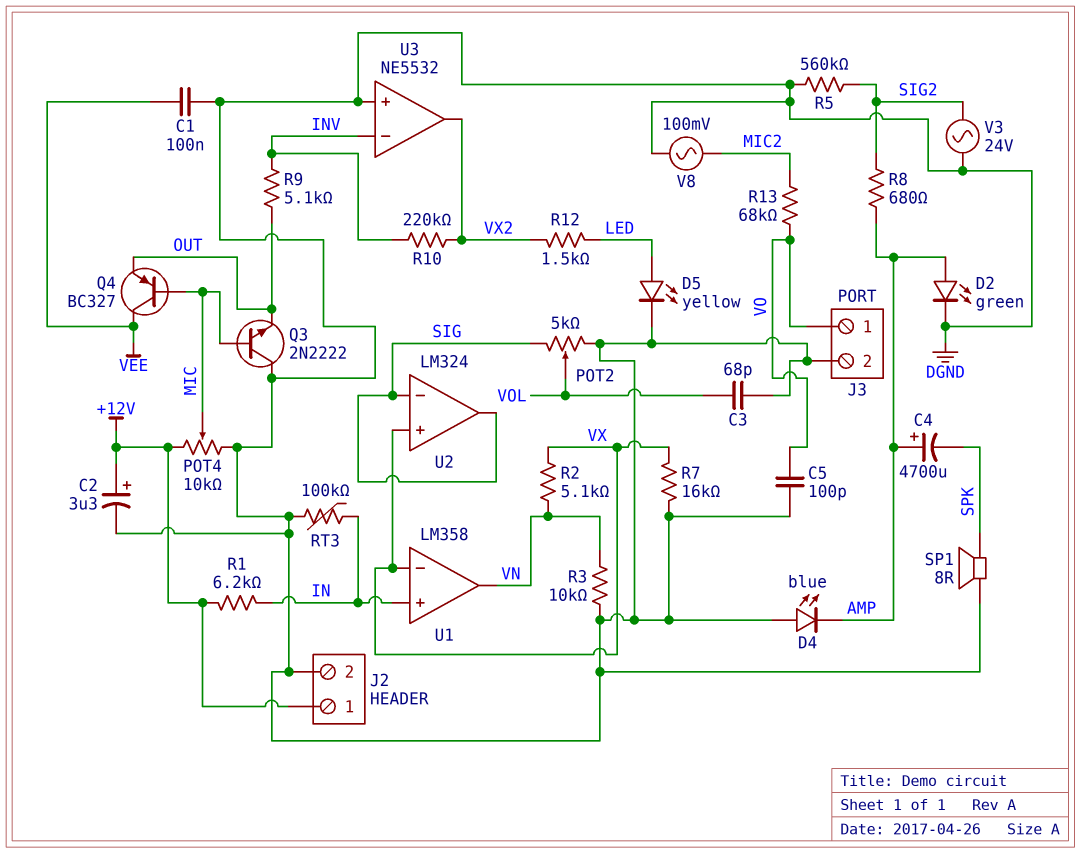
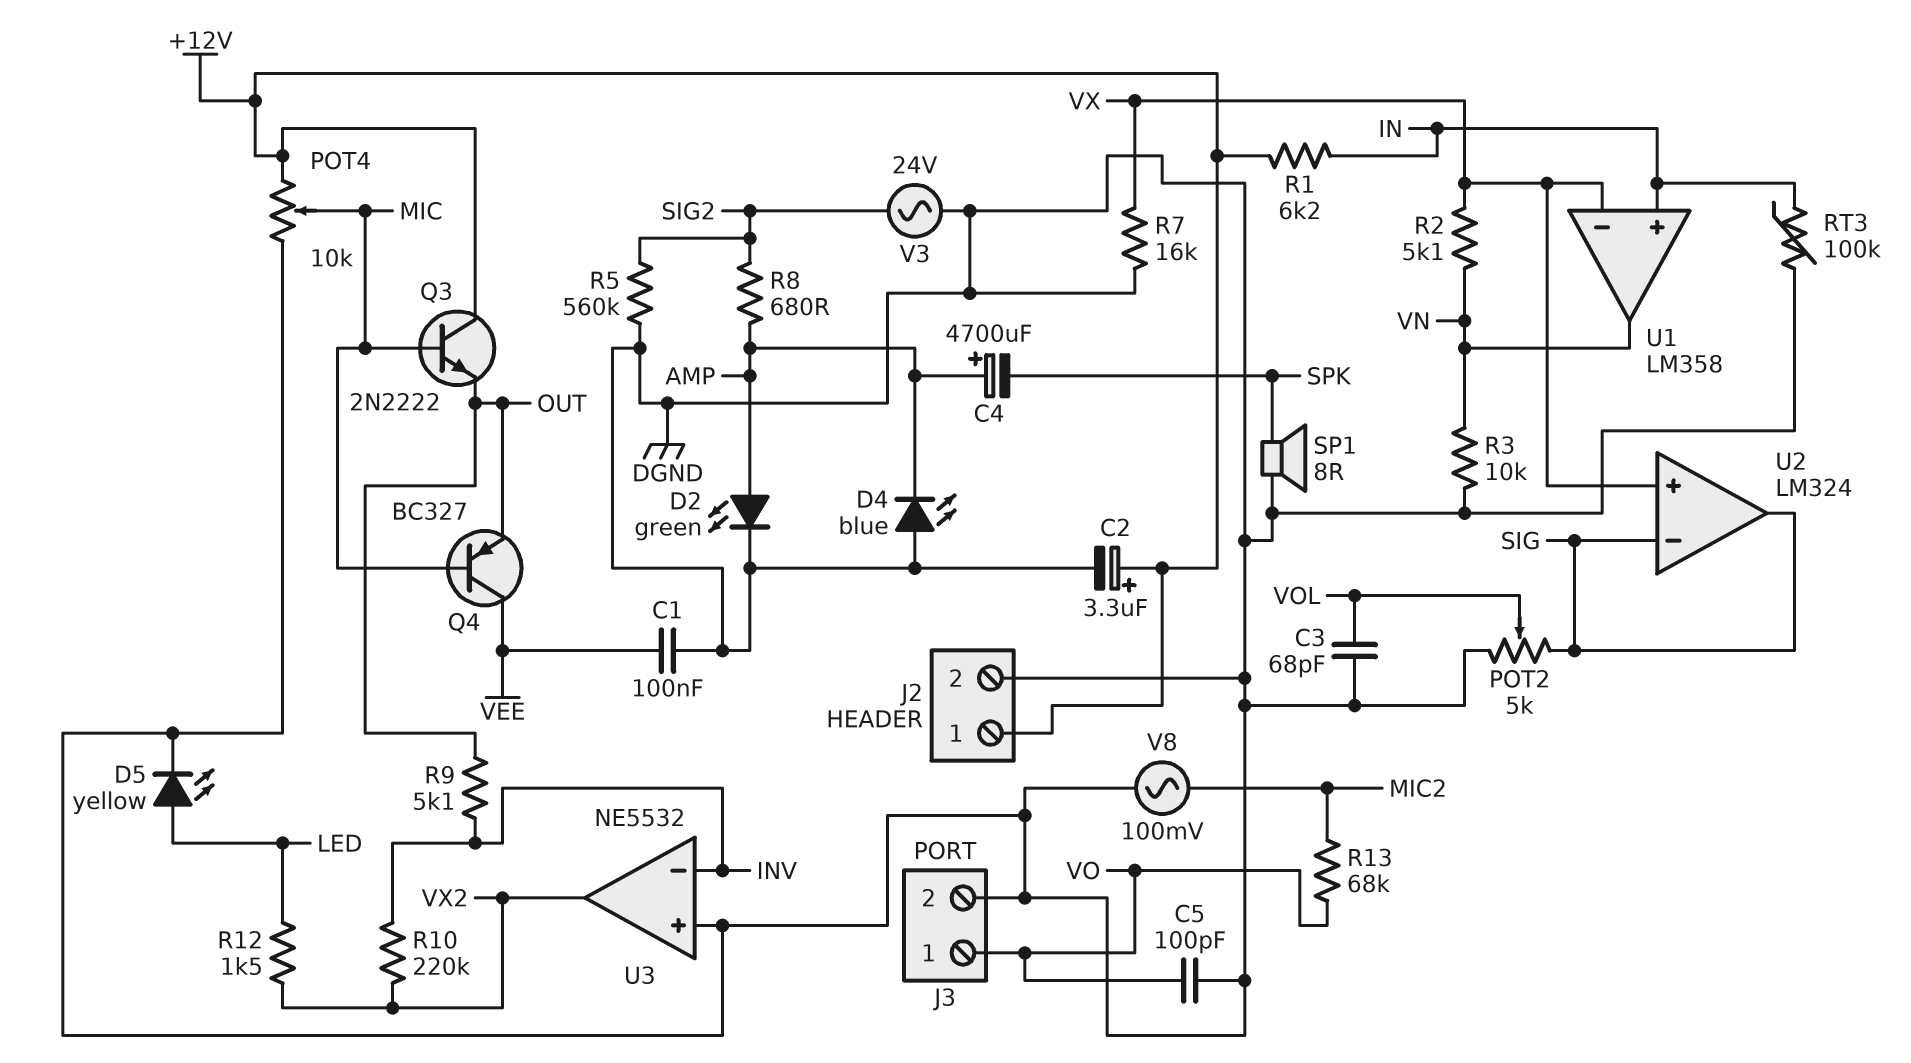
Q3: NPN 2N2222 (B MIC, C DGND, E OUT) -> NPN 2N2222 (B MIC, C +12V, E OUT)

